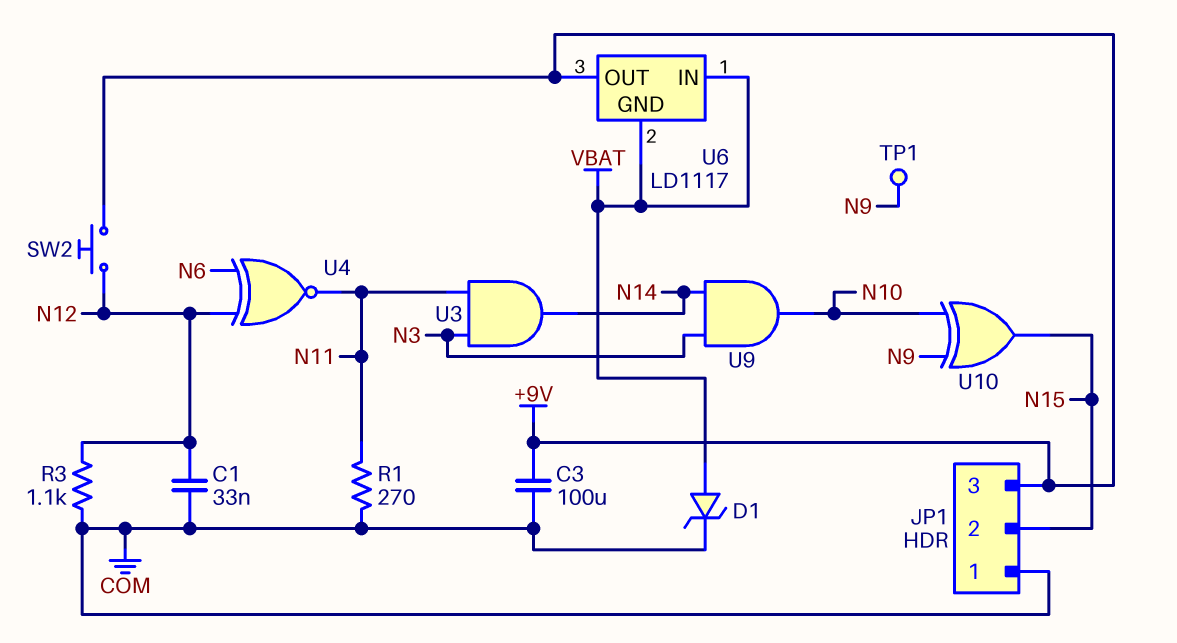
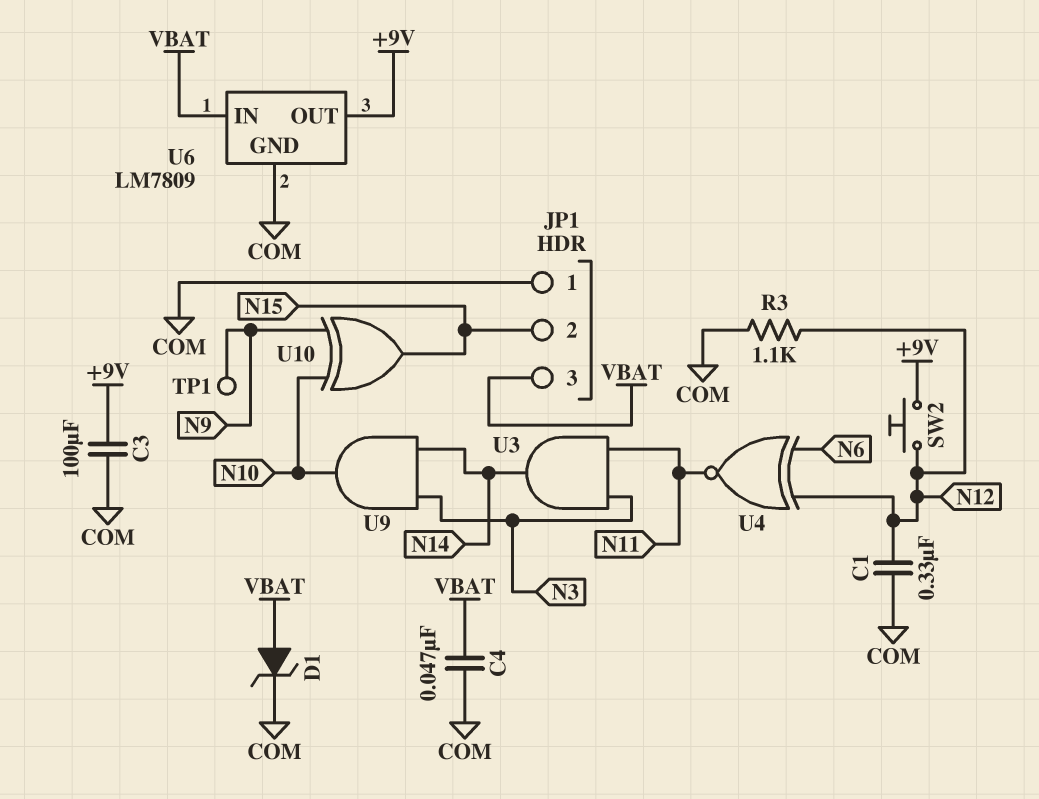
C1: 33nF (COM, N12) -> 330nF (COM, N12)
C4: none -> 47nF (COM, VBAT)
JP1 pin 3: +9V -> VBAT
R1: 270 (COM, N11) -> none
U6: LD1117 -> LM7809
U6 pin GND: VBAT -> COM

